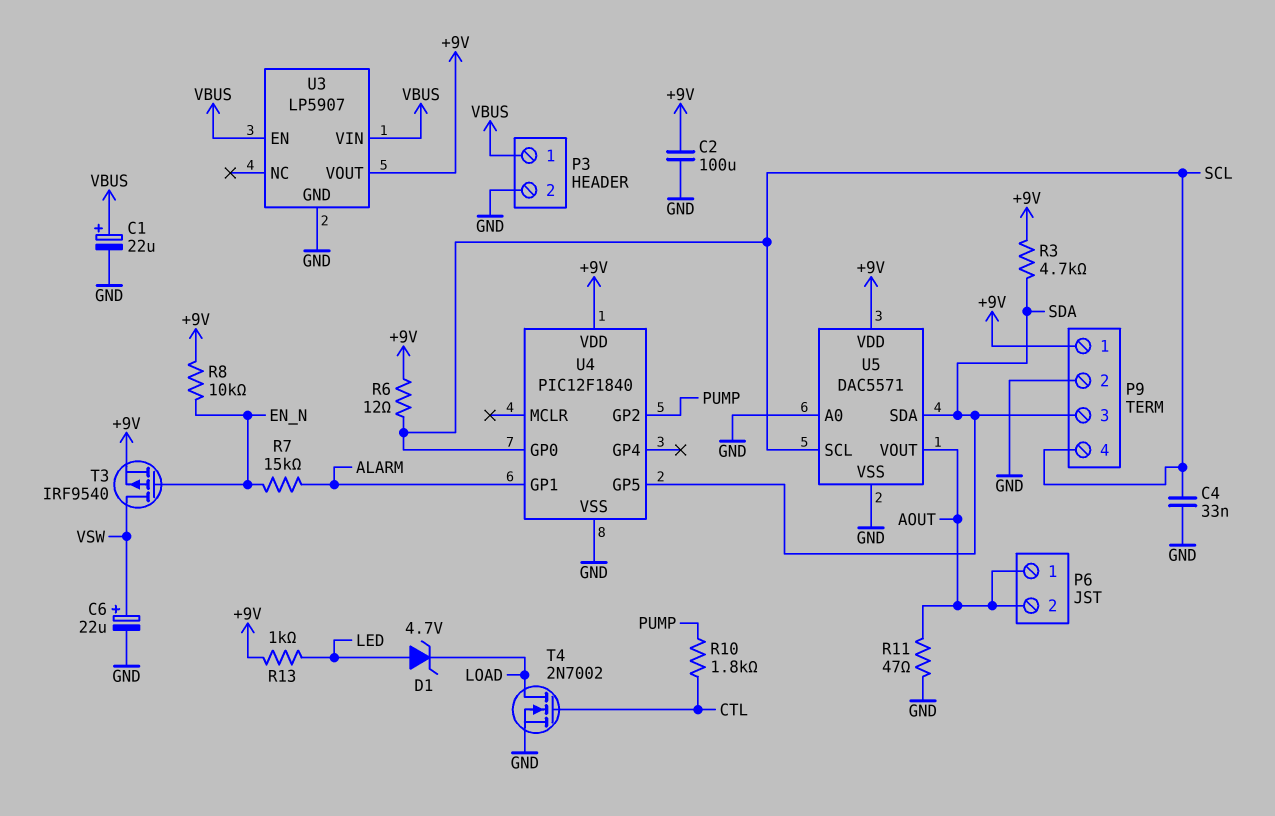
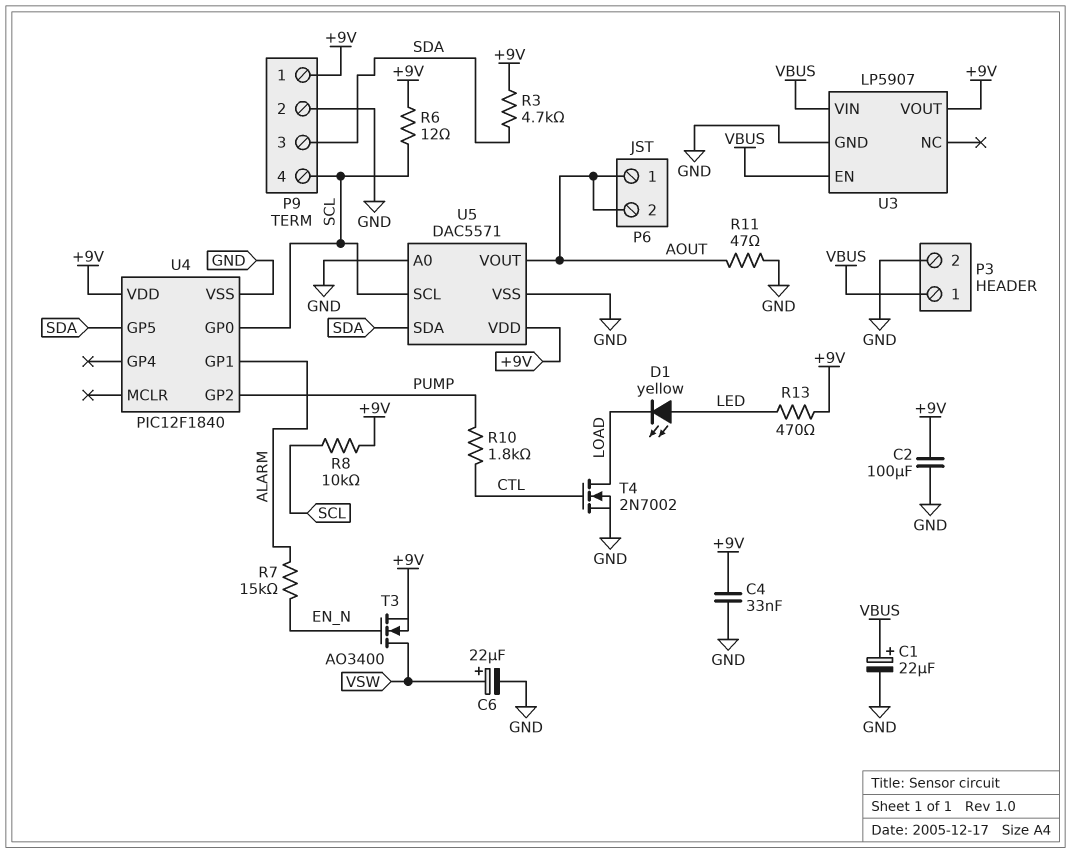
C4: 33nF (GND, SCL) -> 33nF (+9V, GND)
D1: zener 4.7V (A LED, K LOAD) -> LED yellow (A LED, K LOAD)
R8: 10k (+9V, EN_N) -> 10k (+9V, SCL)
R13: 1k (+9V, LED) -> 470 (+9V, LED)
T3: PMOS IRF9540 (G EN_N, D VSW, S +9V) -> NMOS AO3400 (G EN_N, D VSW, S +9V)

